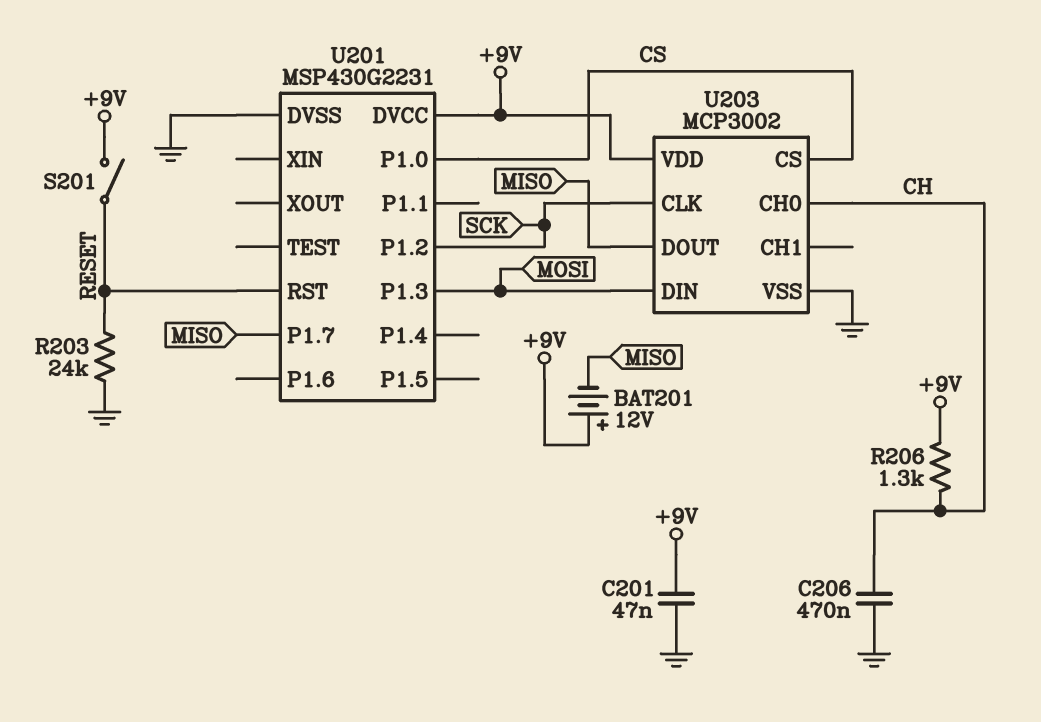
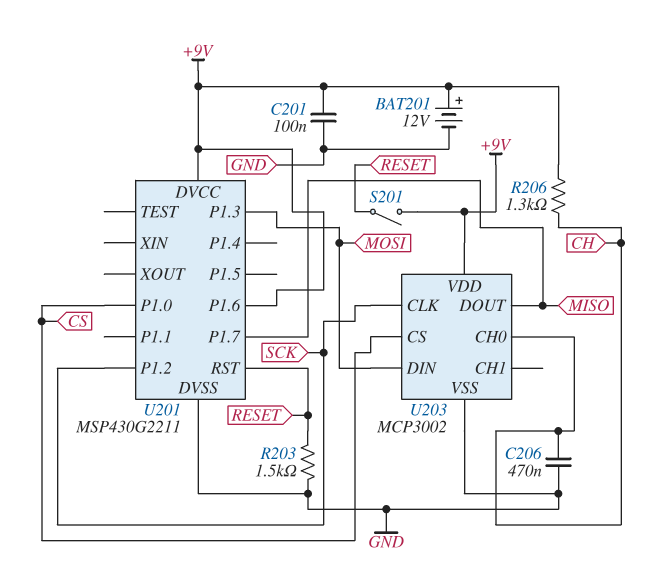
BAT201: 12V (plus +9V, minus MISO) -> 12V (plus +9V, minus GND)
C201: 47nF (+9V, GND) -> 100nF (+9V, GND)
R203: 24k (GND, RESET) -> 1.5k (GND, RESET)
U201: MSP430G2231 -> MSP430G2211
U201 pin P1.6: none -> +9V

